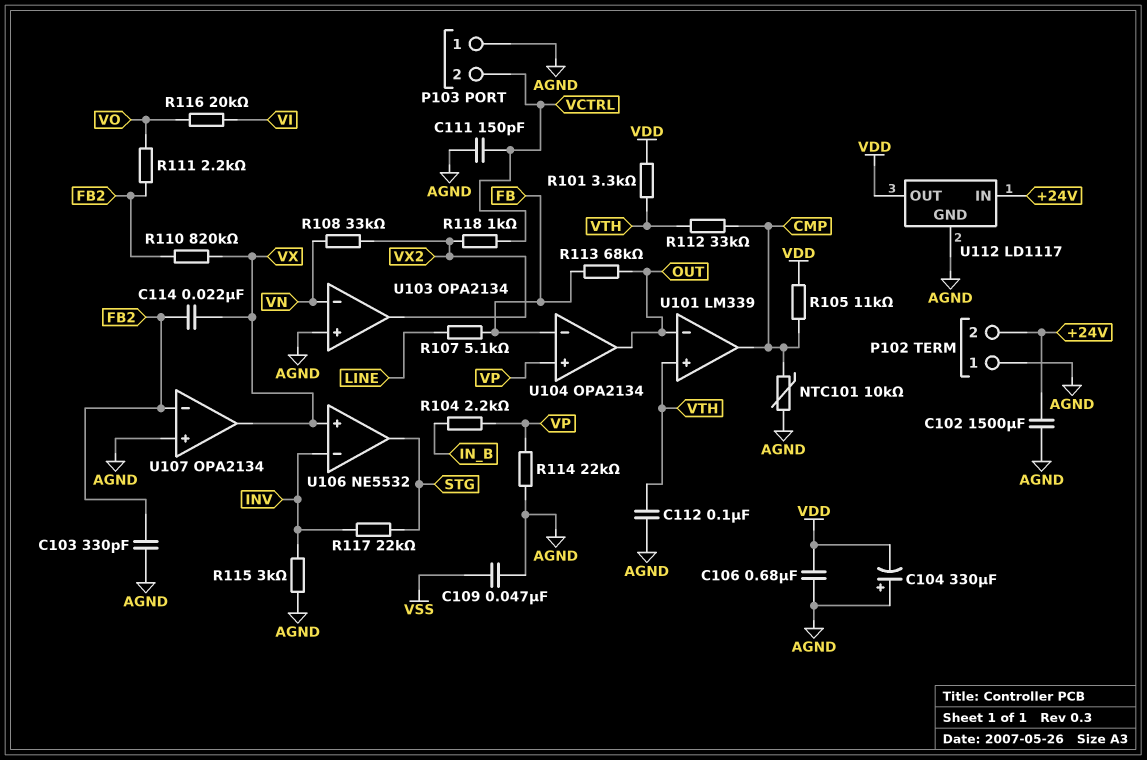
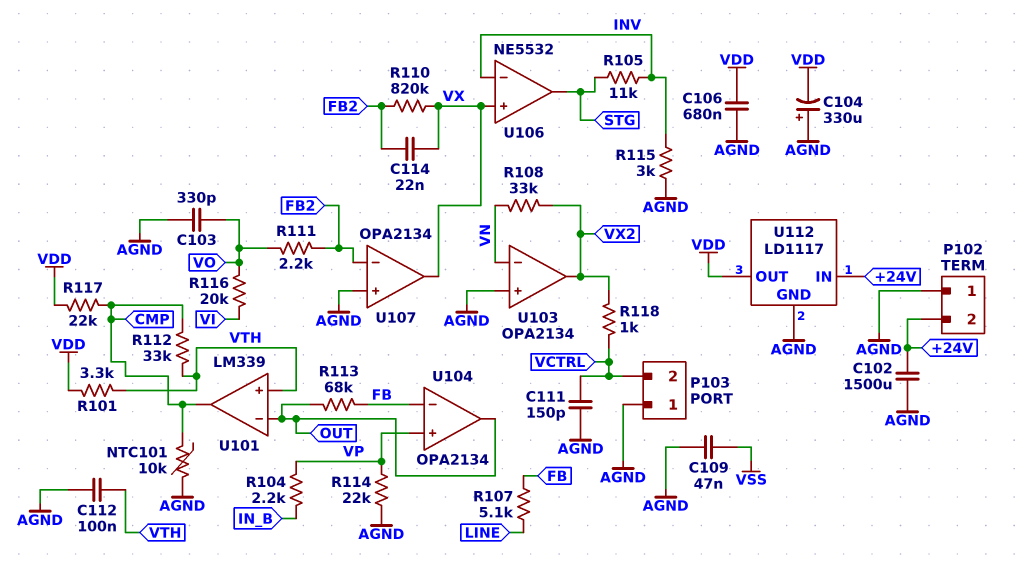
C103: 330pF (AGND, FB2) -> 330pF (AGND, VO)
R105: 11k (CMP, VDD) -> 11k (INV, STG)
R117: 22k (INV, STG) -> 22k (CMP, VDD)

